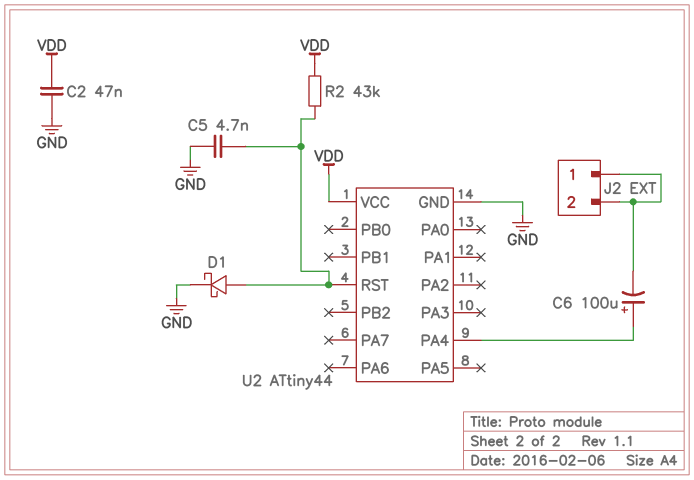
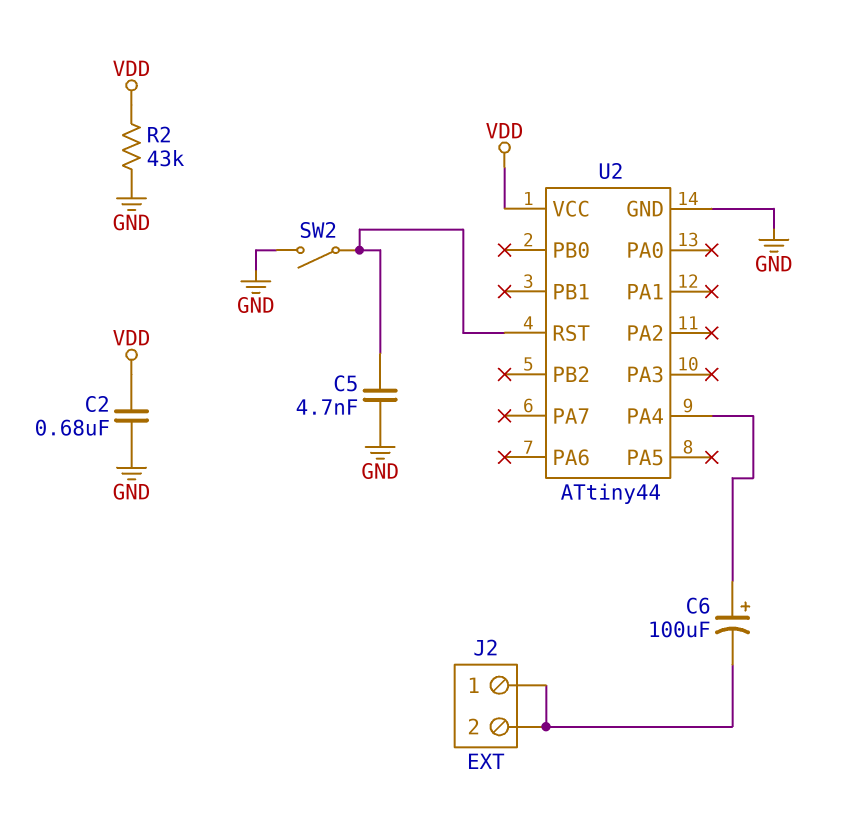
C2: 47nF (GND, VDD) -> 680nF (GND, VDD)
D1: schottky (A U2/RST, K GND) -> none
R2: 43k (U2/RST, VDD) -> 43k (GND, VDD)
SW2: none -> switch (GND, U2/RST)

